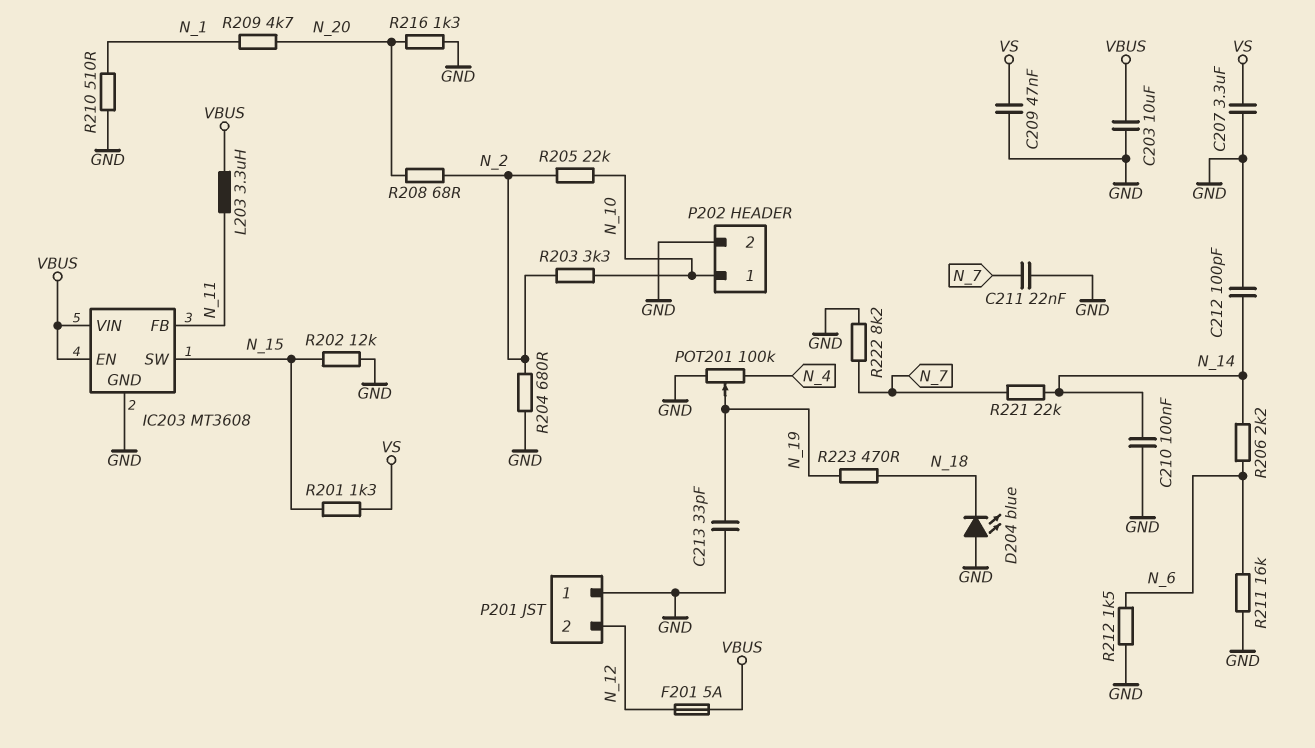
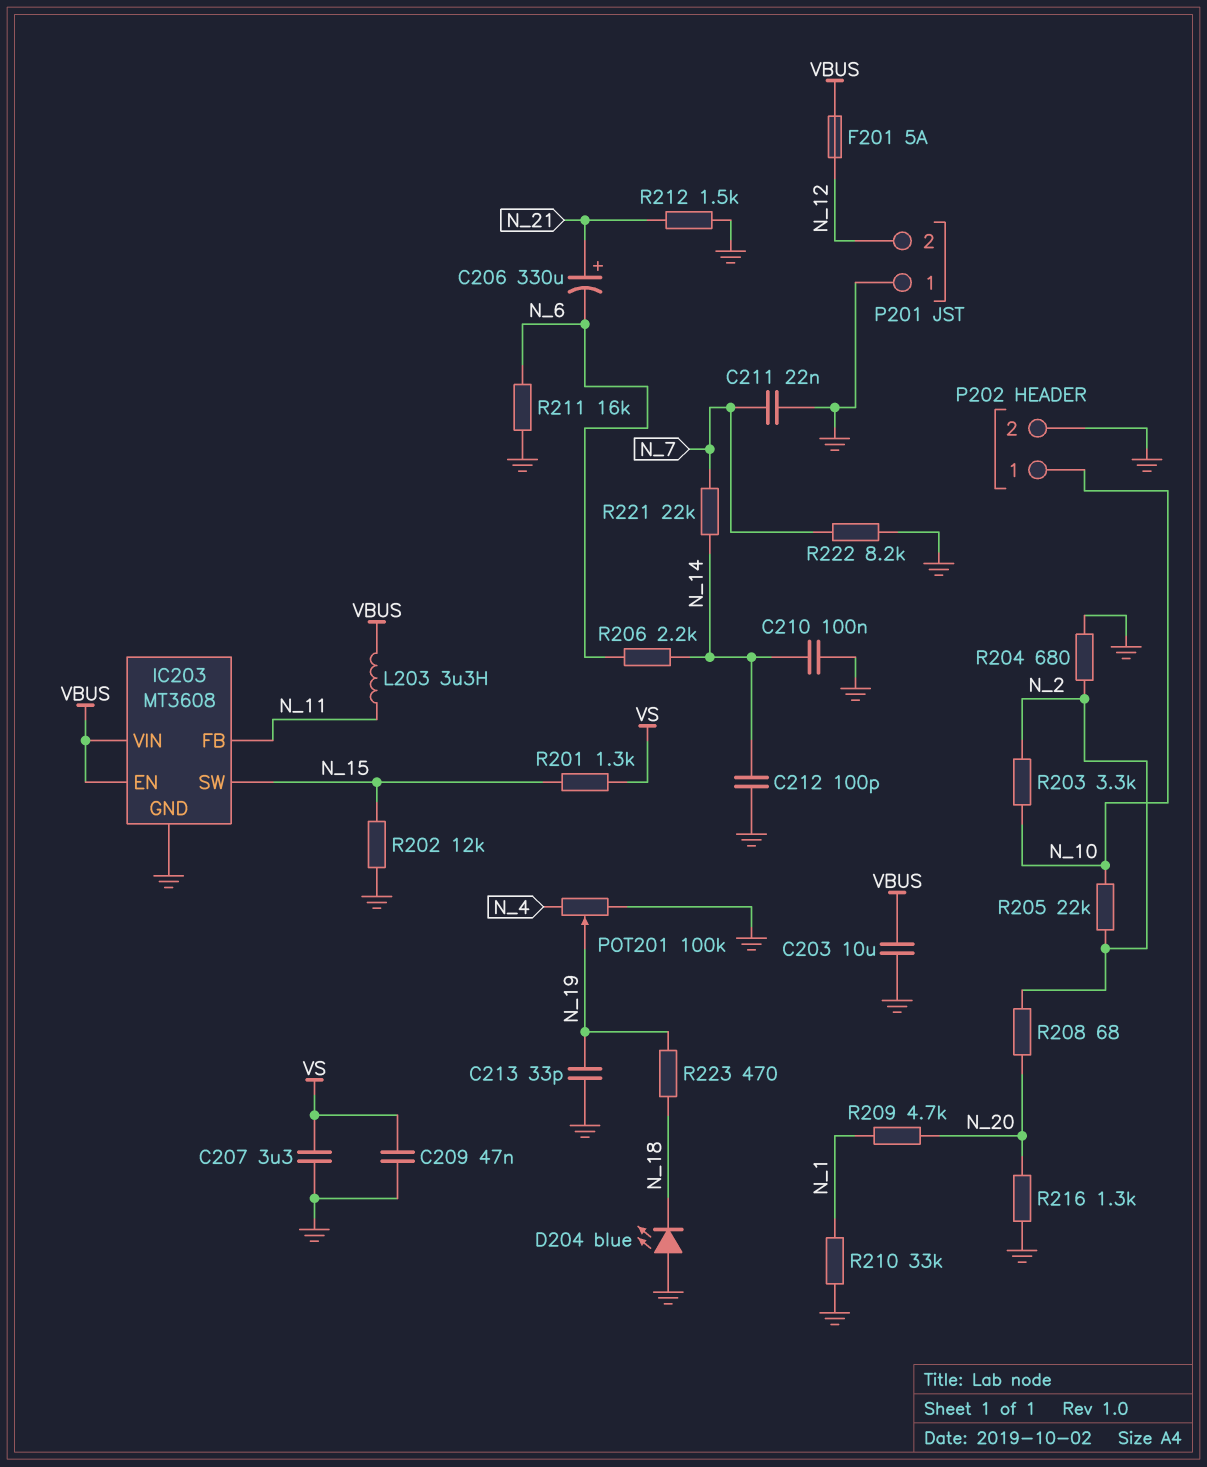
C206: none -> 330uF (plus N_21, minus N_6)
R210: 510 (GND, N_1) -> 33k (GND, N_1)
R212: 1.5k (GND, N_6) -> 1.5k (GND, N_21)

